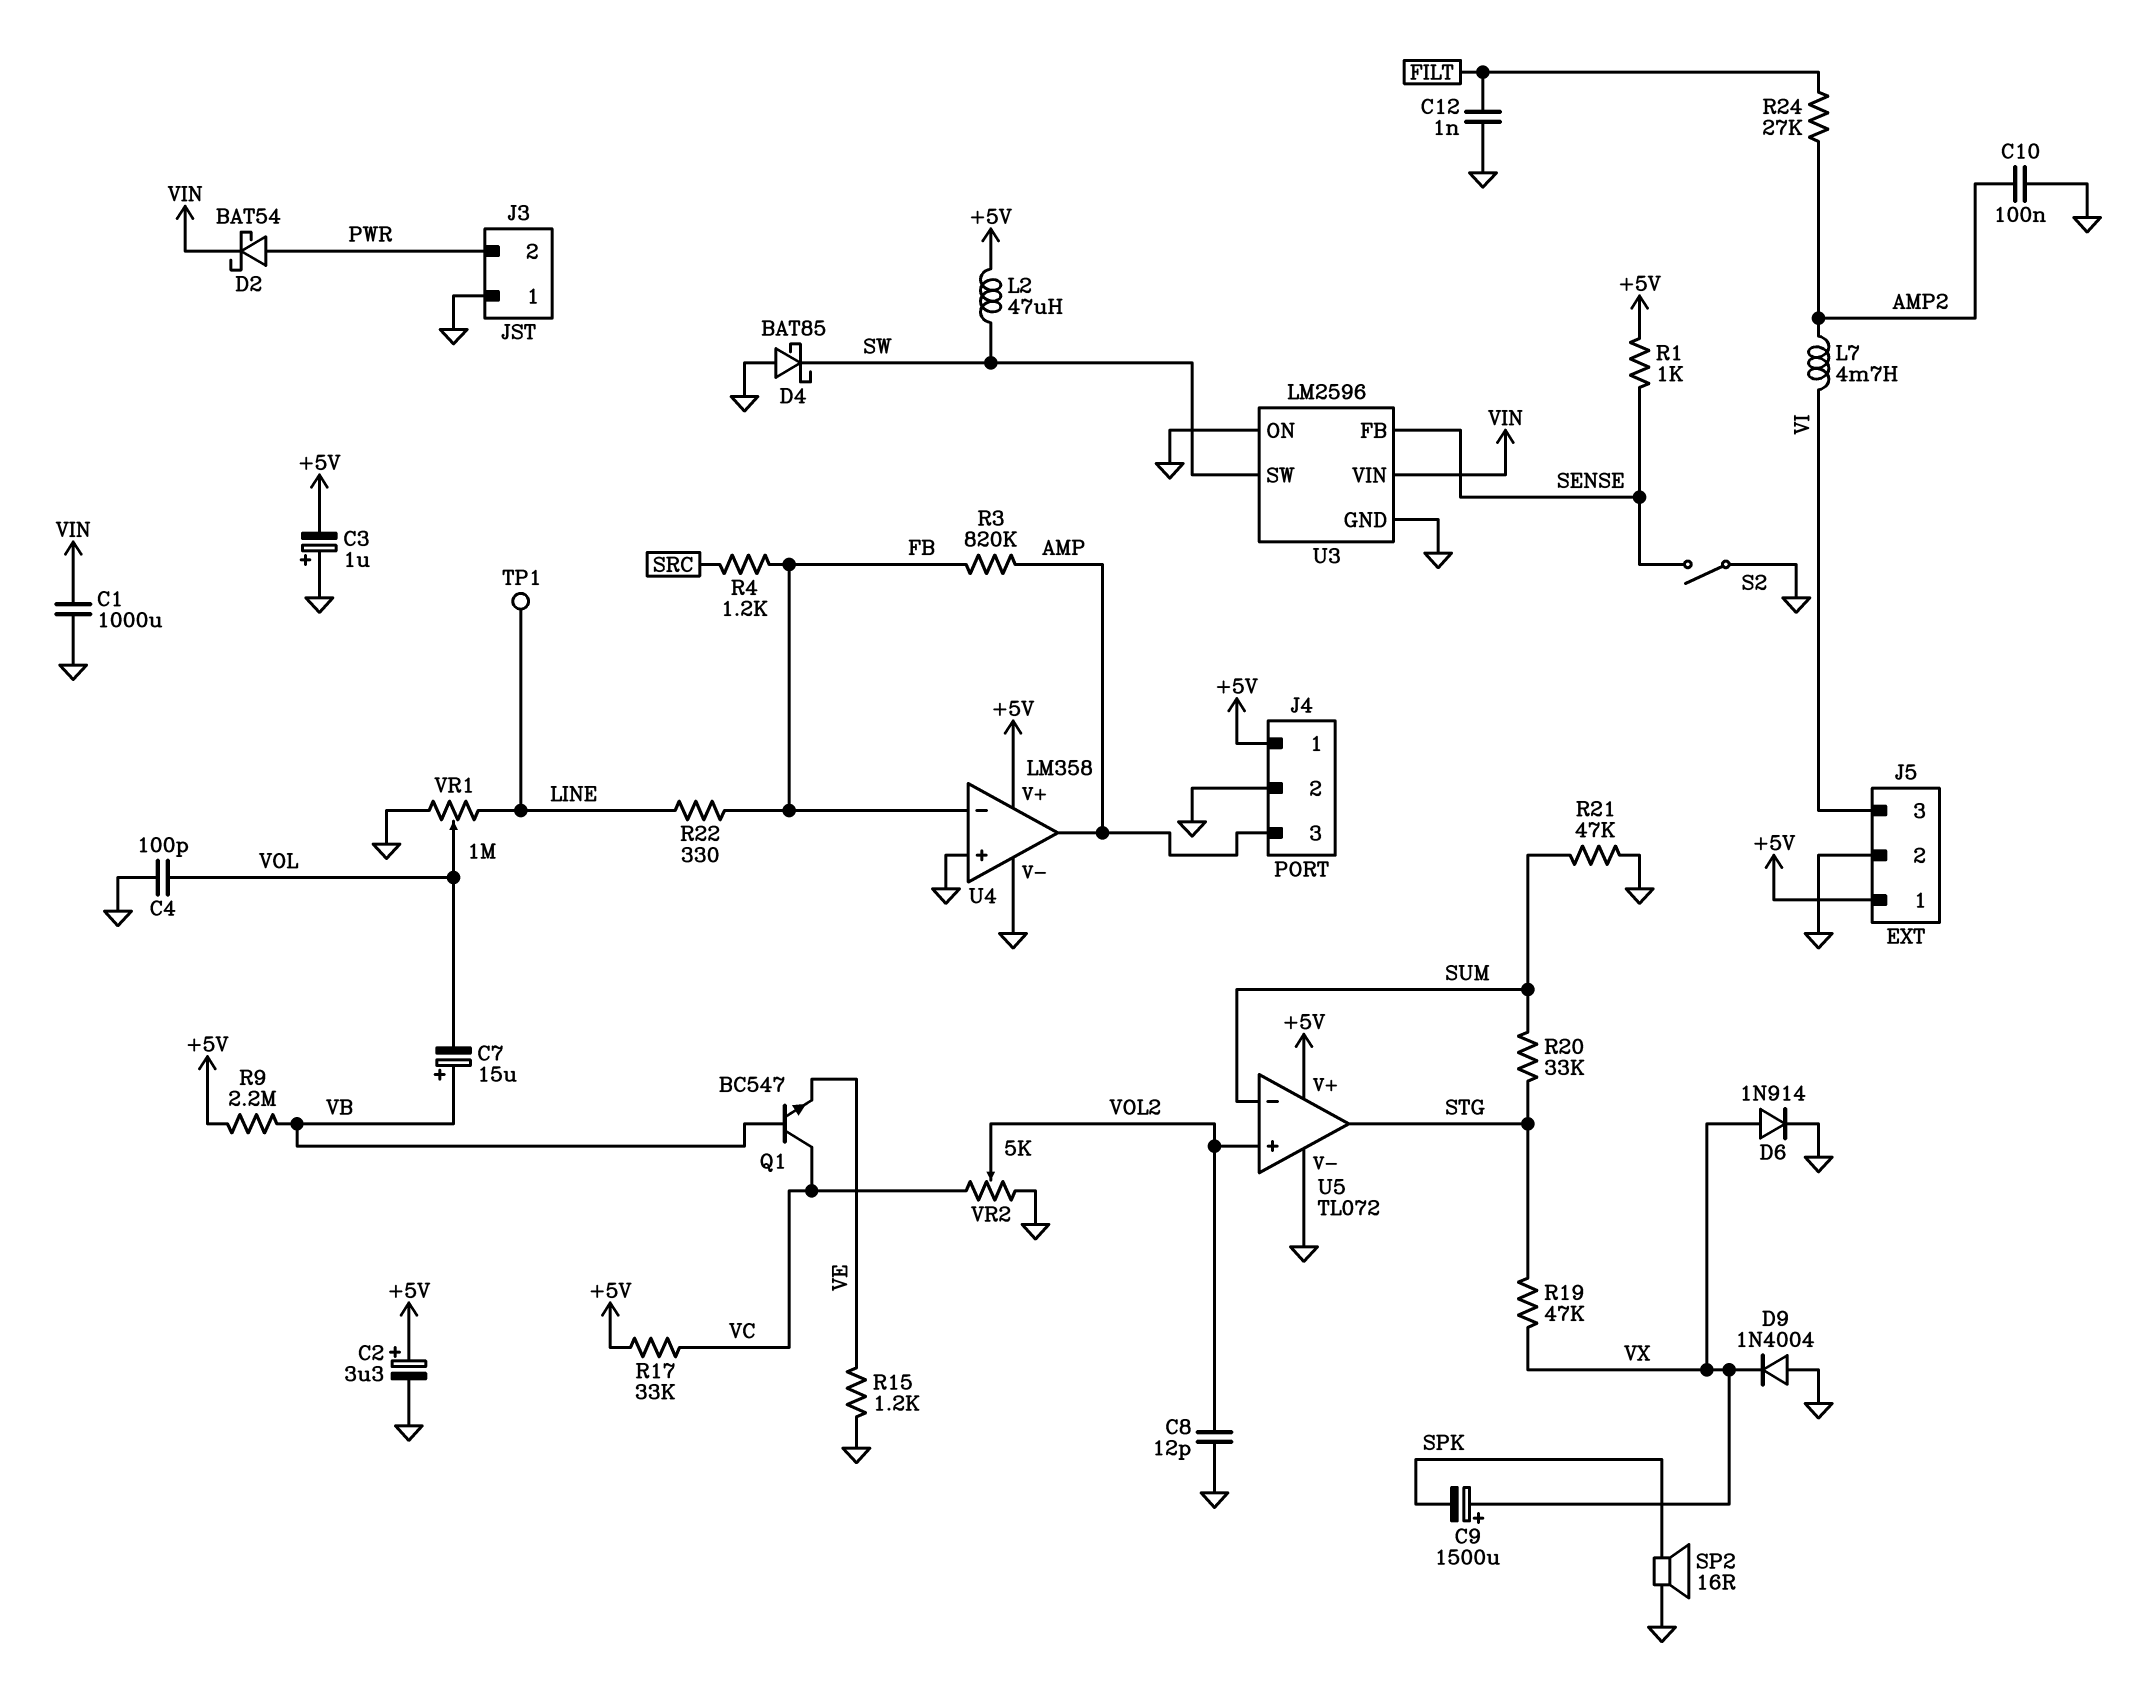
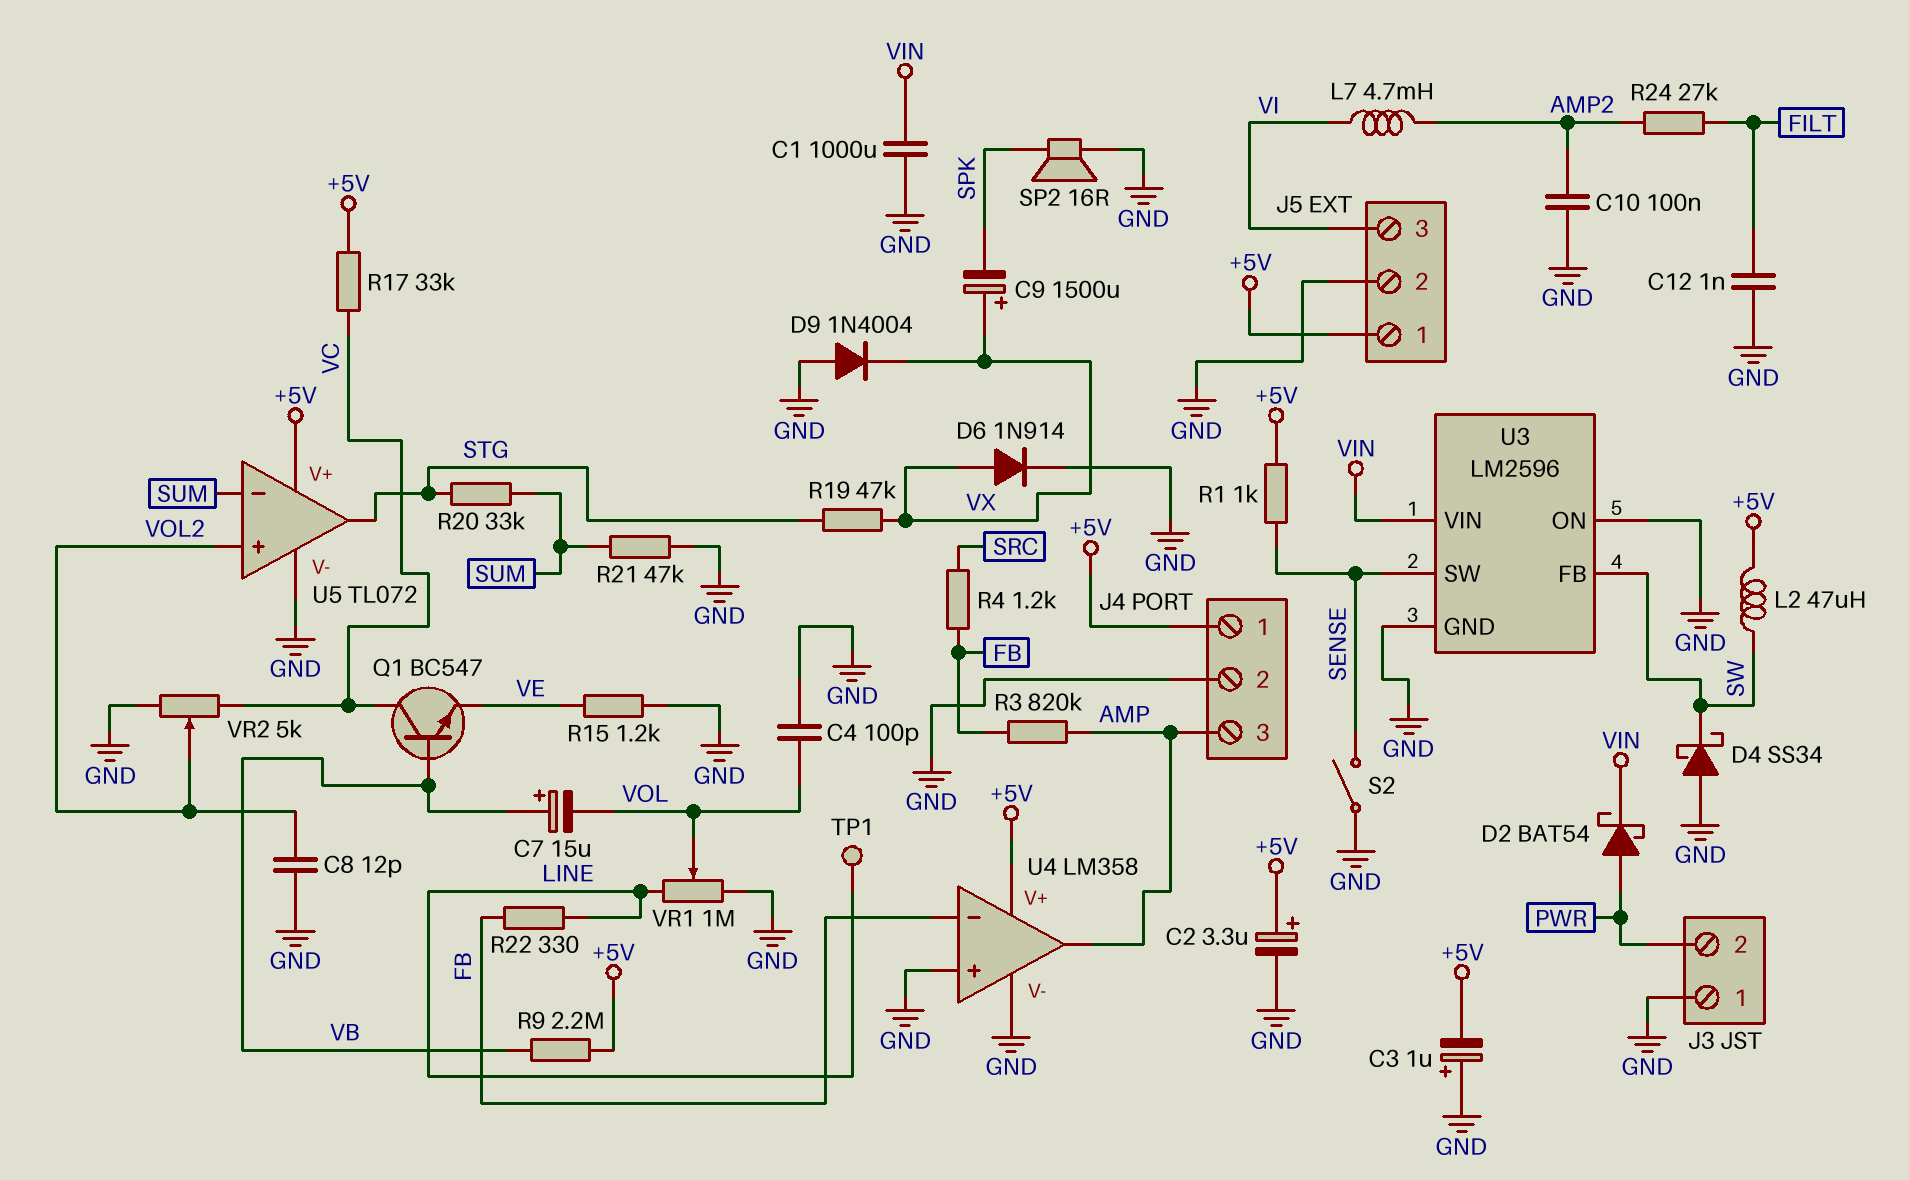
D4: schottky BAT85 (A GND, K SW) -> schottky SS34 (A GND, K SW)
U3 pin FB: SENSE -> SW
U3 pin SW: SW -> SENSE

